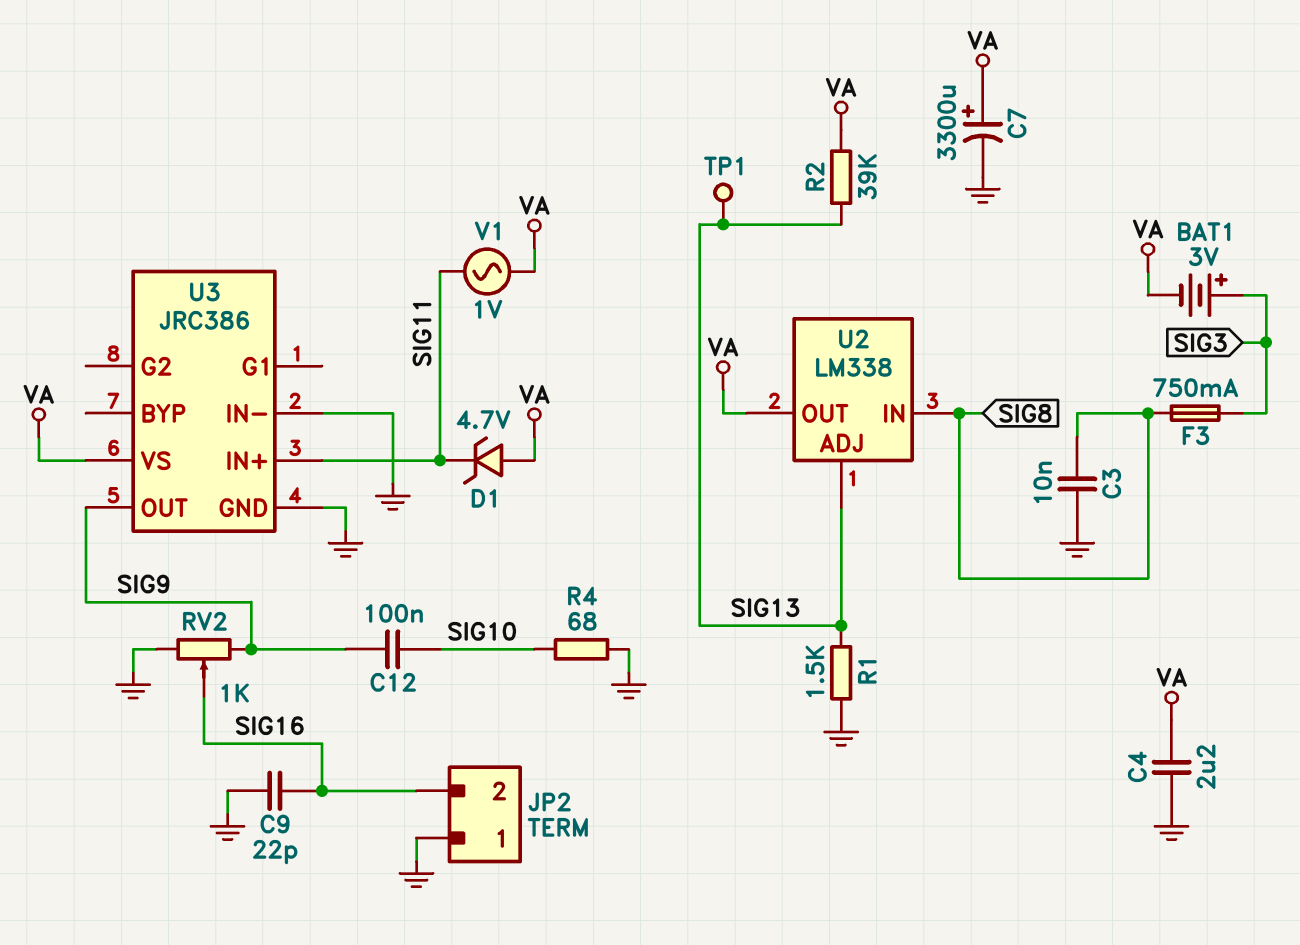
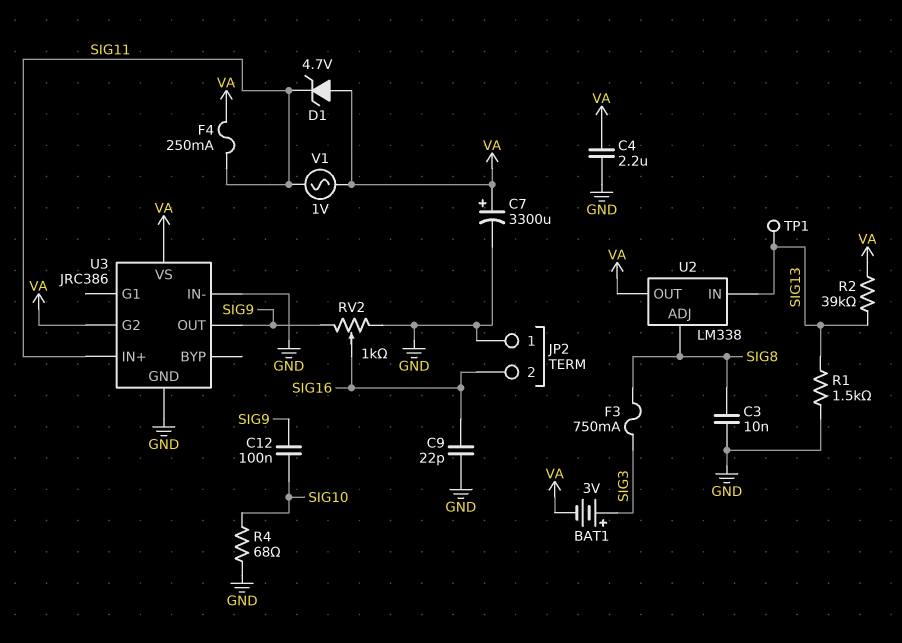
F4: none -> 250mA (SIG11, VA)
U2 pin ADJ: SIG13 -> SIG8
U2 pin IN: SIG8 -> SIG13
U3 pin G2: none -> VA

